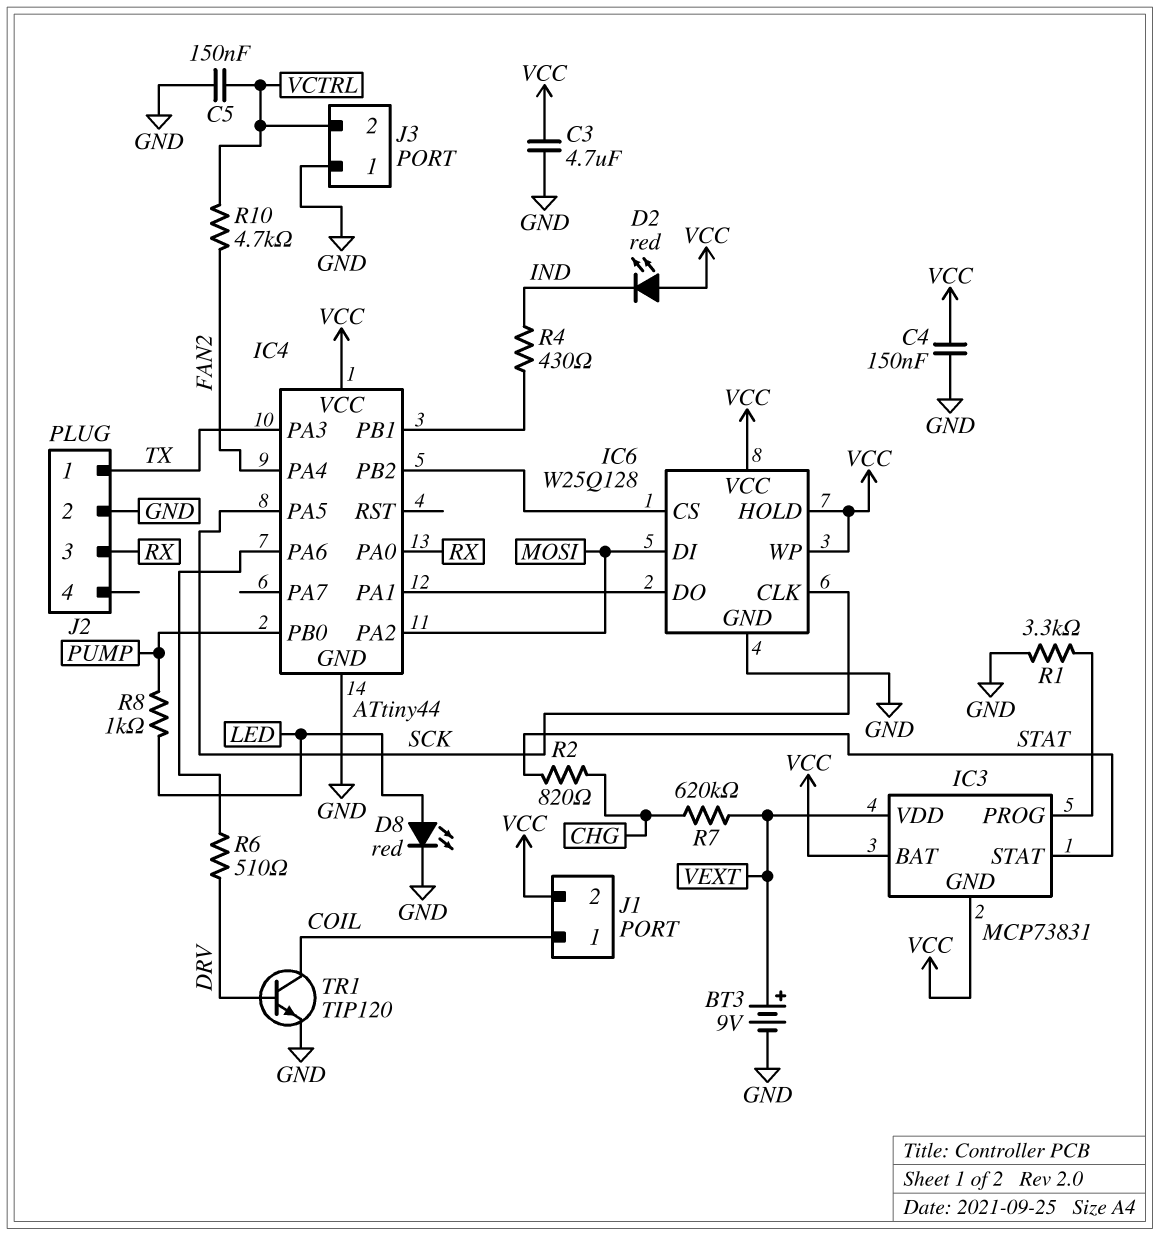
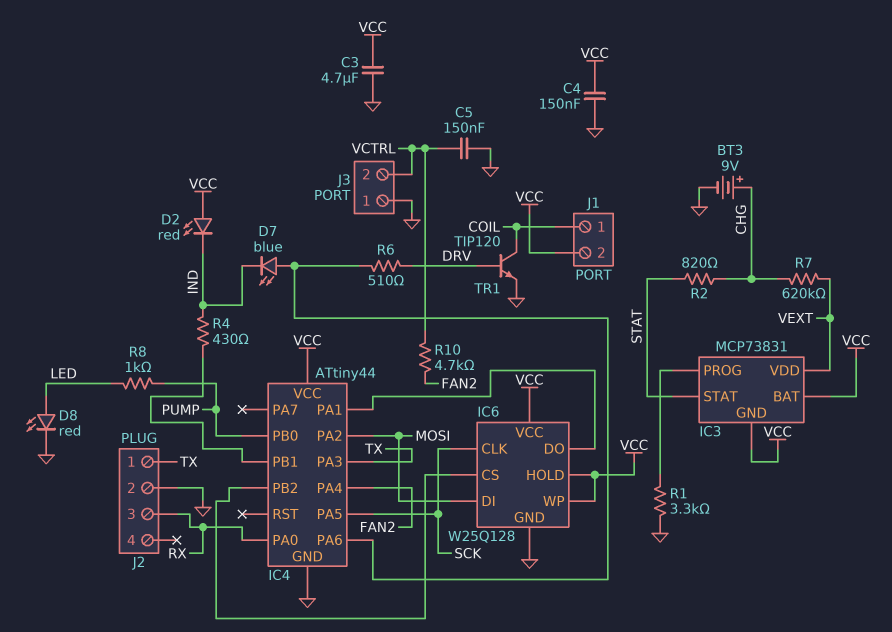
BT3: 9V (plus VEXT, minus GND) -> 9V (plus CHG, minus GND)
D7: none -> LED blue (A IC4/PA6, K IND)

